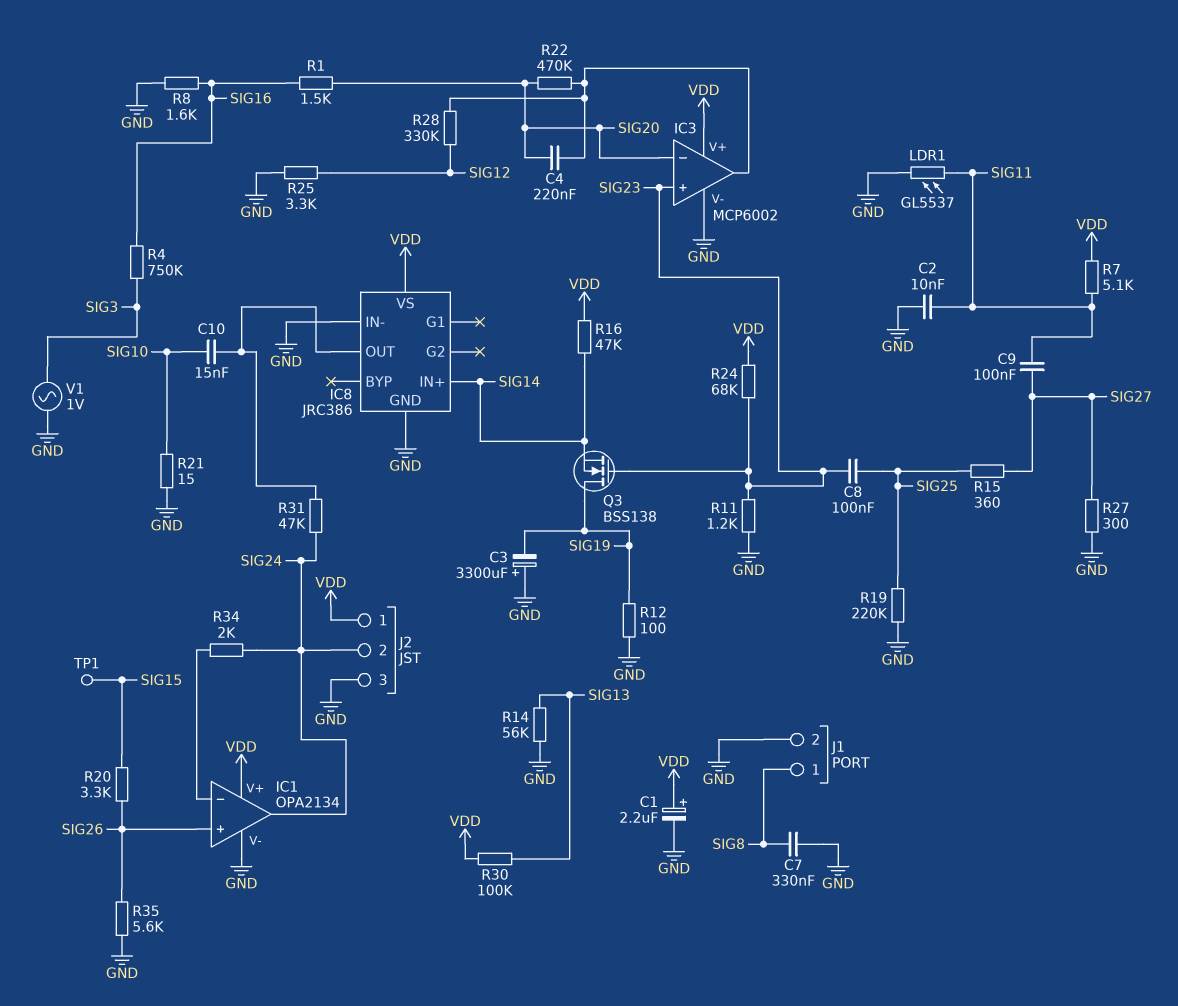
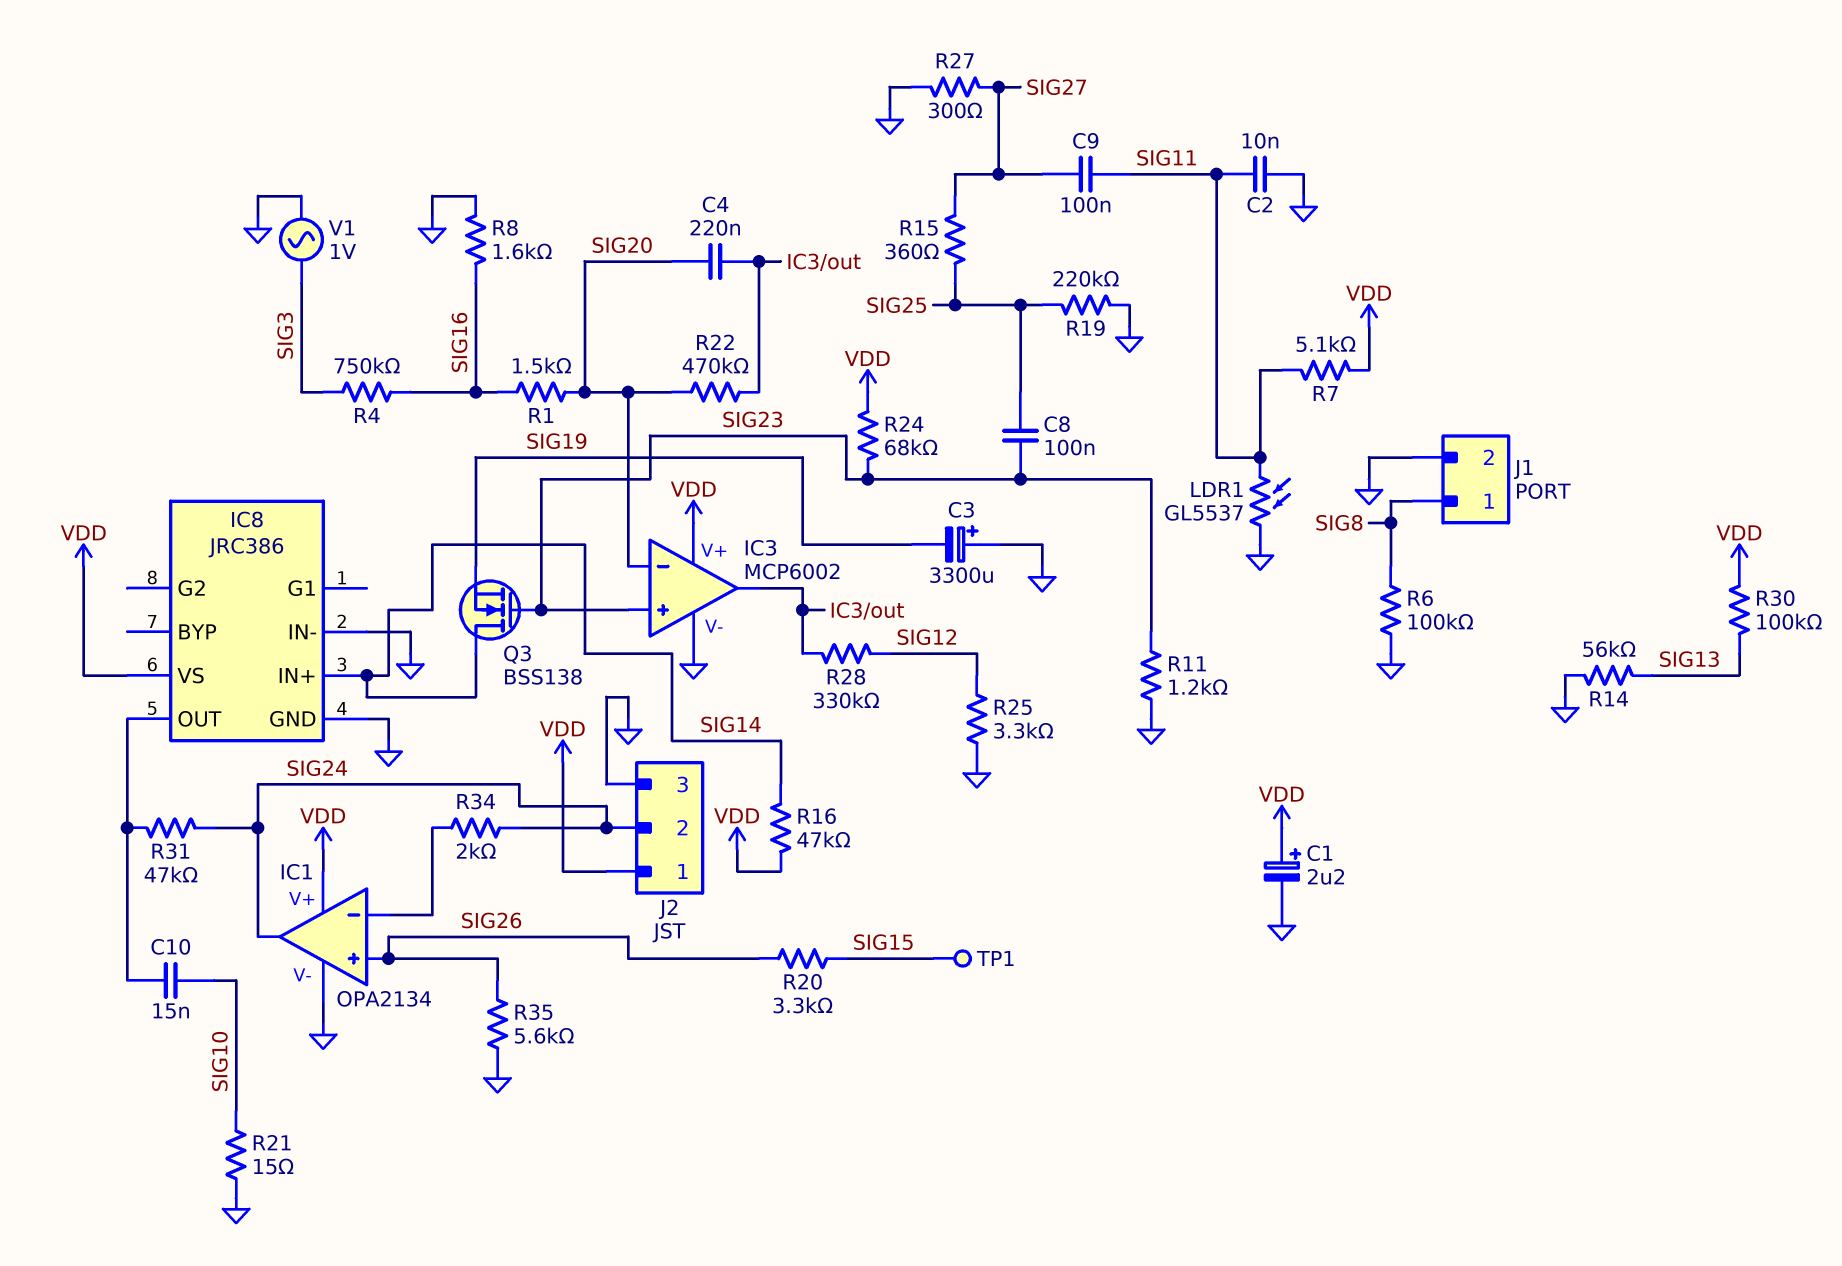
C7: 330nF (GND, SIG8) -> none
Q3: NMOS BSS138 (G SIG23, D SIG19, S SIG14) -> NMOS BSS138 (G SIG23, D SIG14, S SIG19)
R6: none -> 100k (GND, SIG8)
R12: 100 (GND, SIG19) -> none

